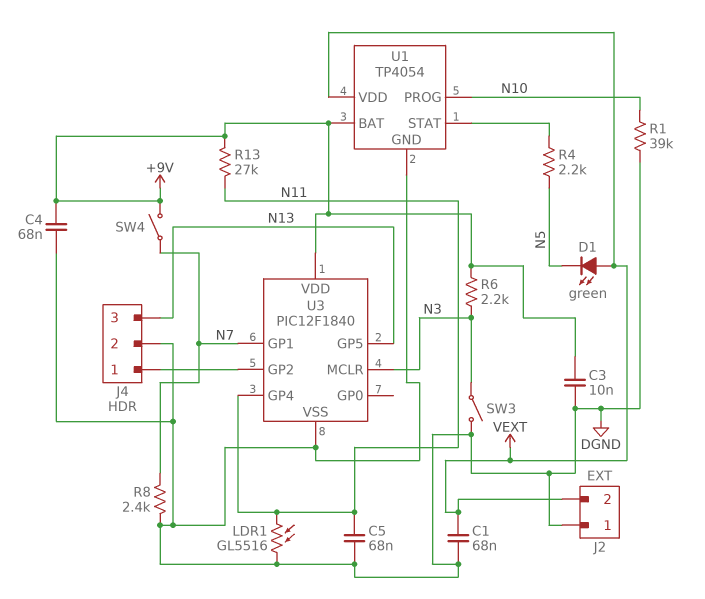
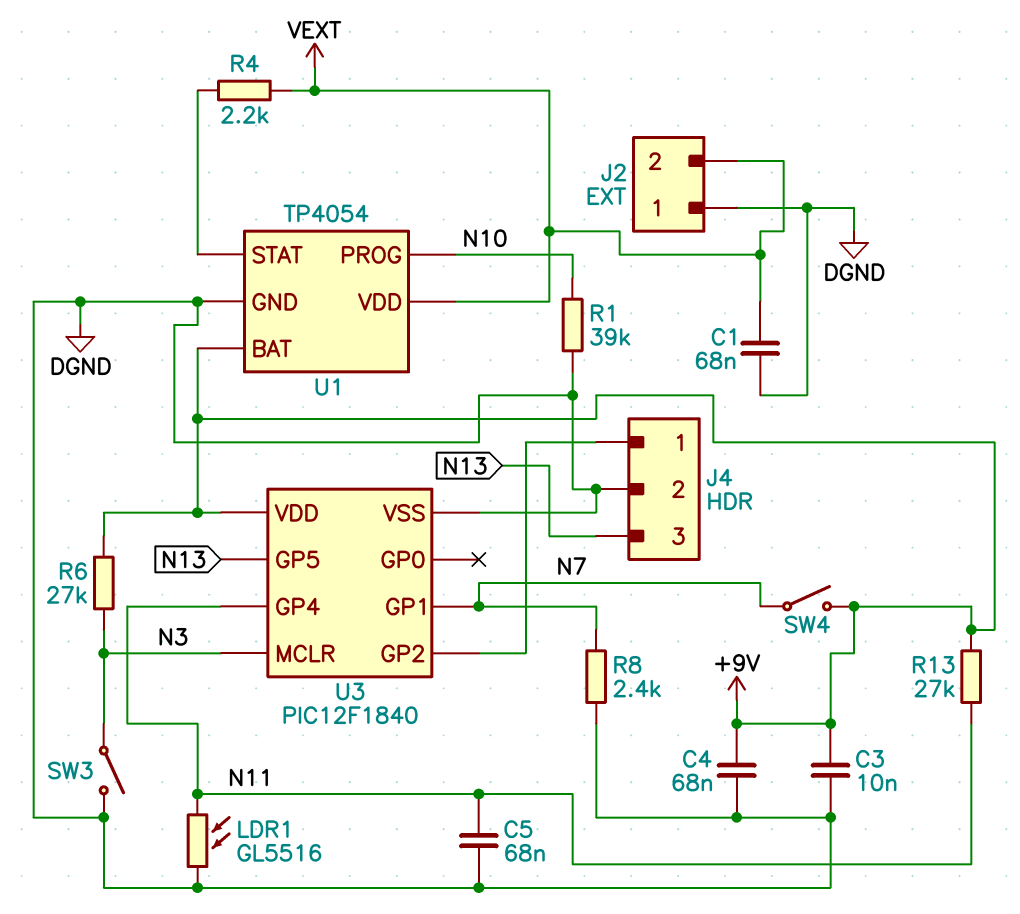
D1: LED green (A VEXT, K N5) -> none
R4: 2.2k (N5, U1/STAT) -> 2.2k (U1/STAT, VEXT)
R6: 2.2k (+9V, N3) -> 27k (+9V, N3)

